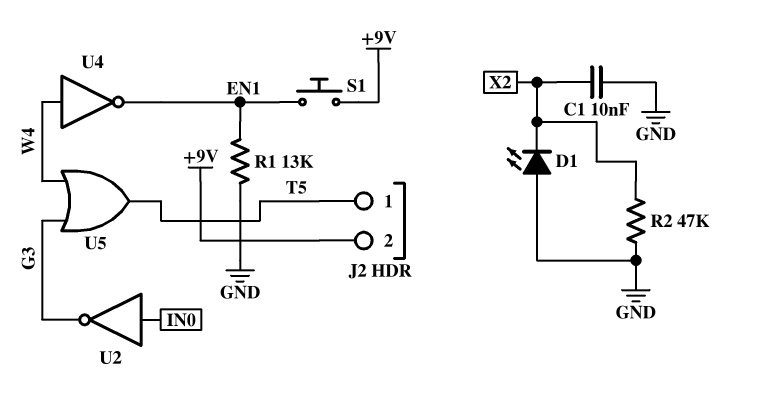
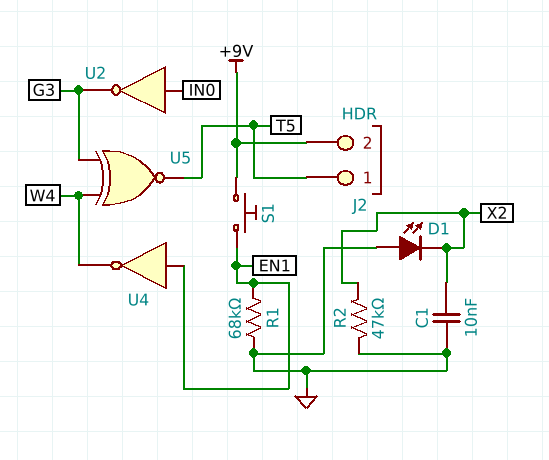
R1: 13k (EN1, GND) -> 68k (EN1, GND)
U4: NOT (in W4, out EN1) -> NOT (in EN1, out W4)
U5: OR (in G3, in W4, out T5) -> XNOR (in G3, in W4, out T5)

